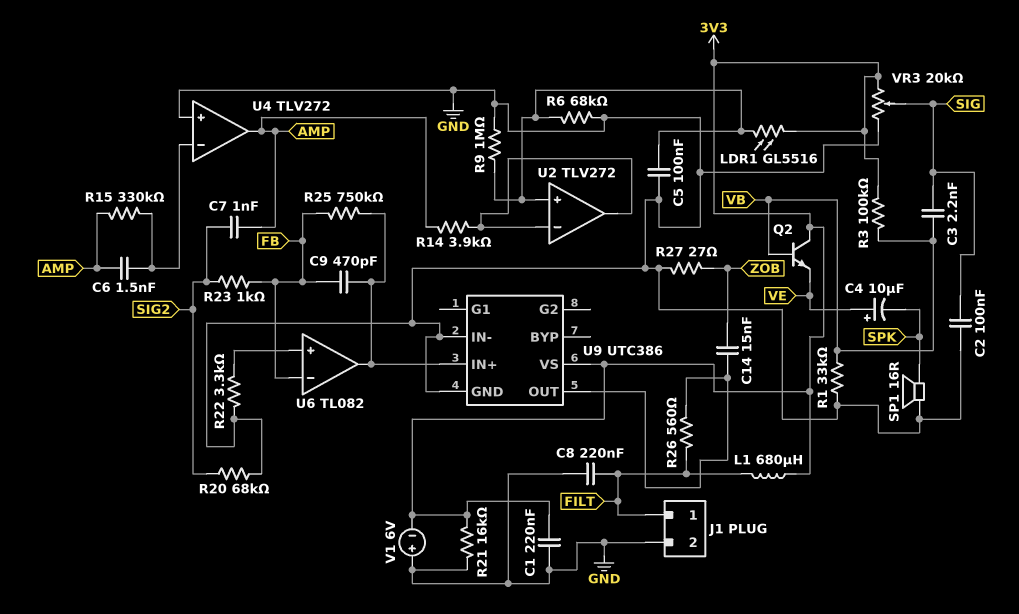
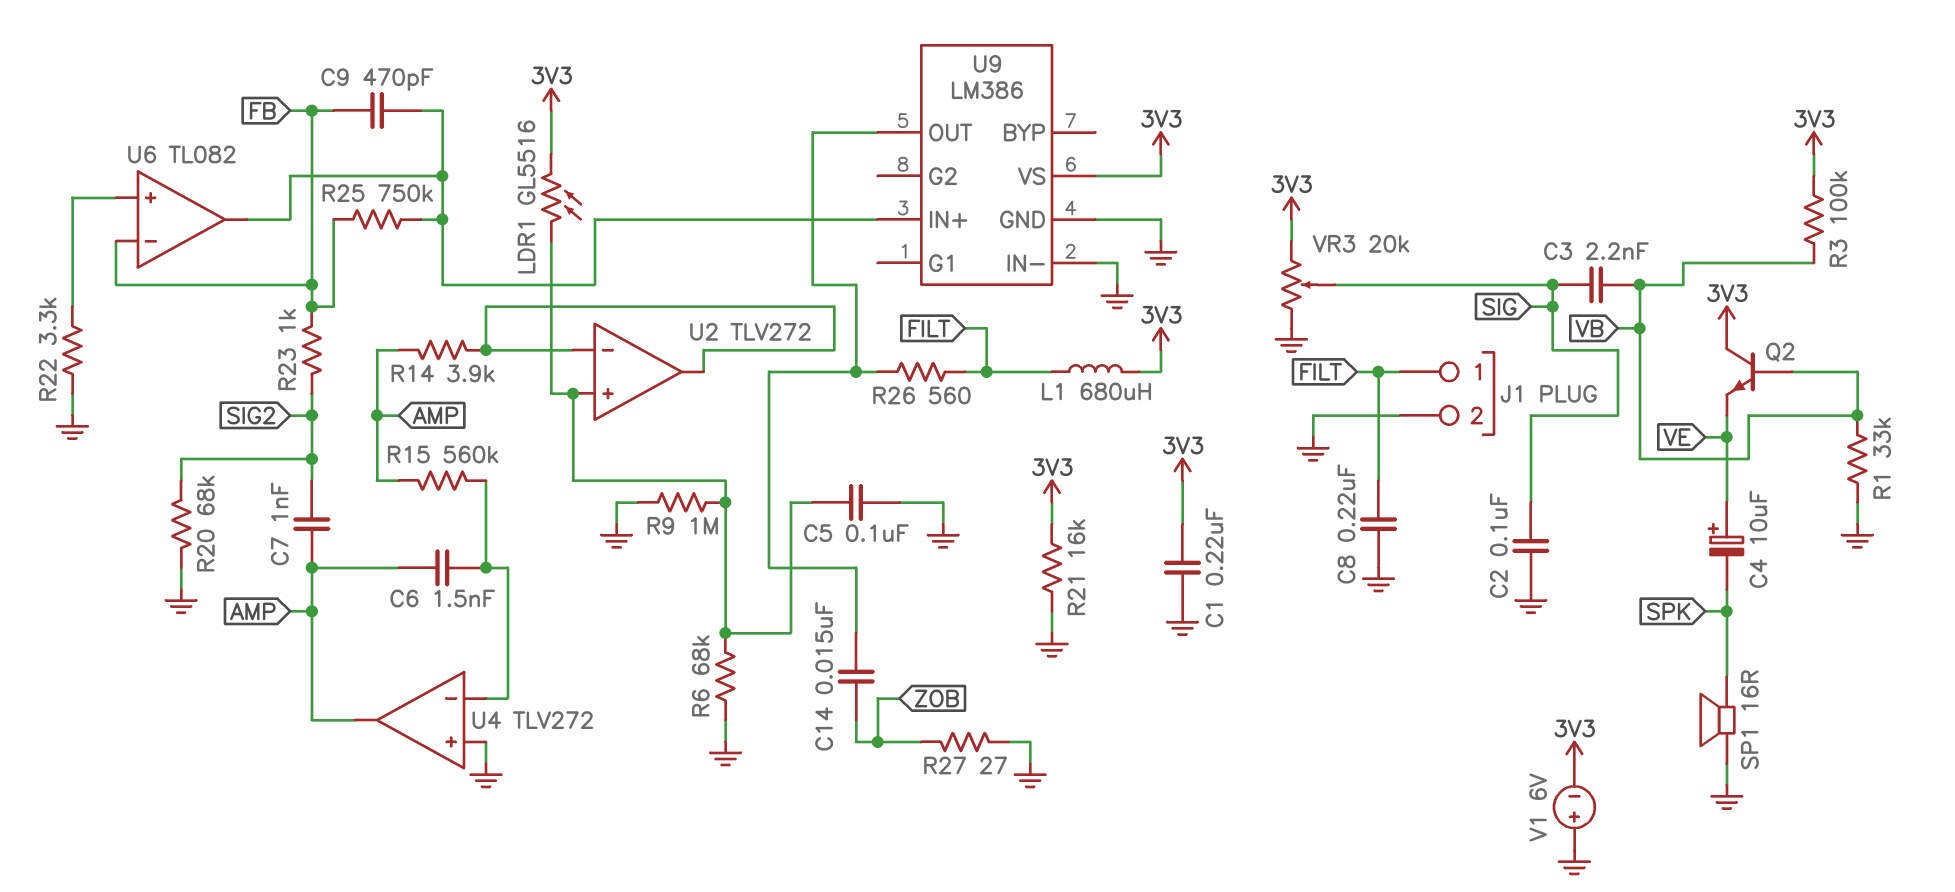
R15: 330k (AMP, U4/in-) -> 560k (AMP, U4/in-)
U9: UTC386 -> LM386

